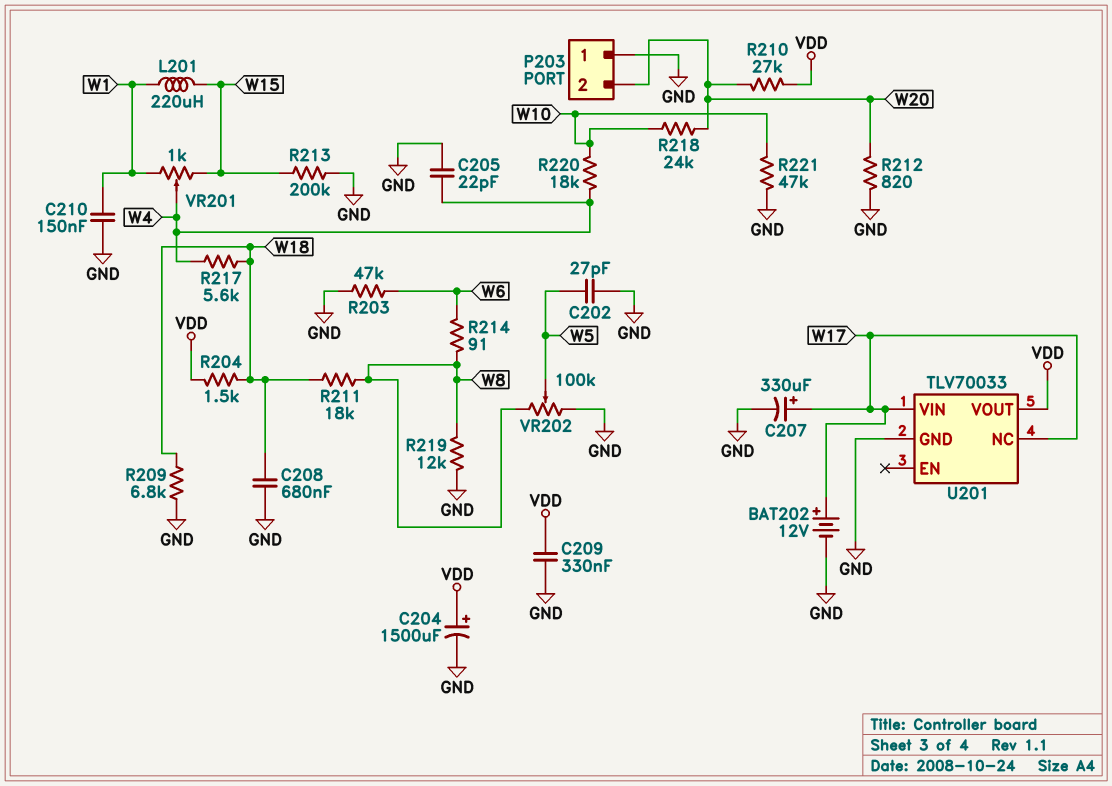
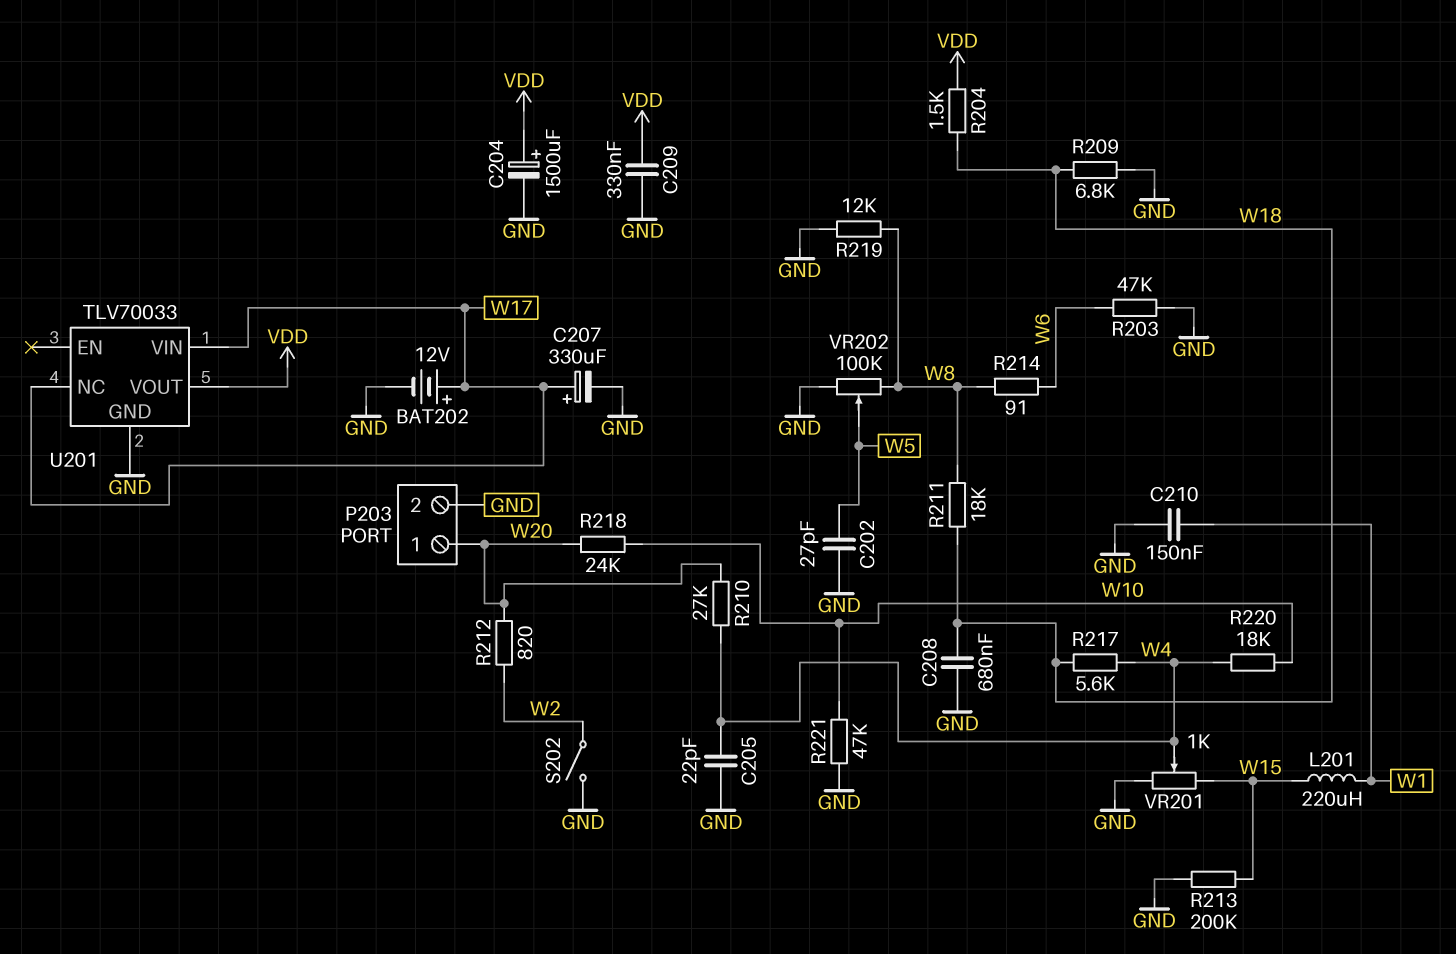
P203 pin 1: GND -> W20
P203 pin 2: W20 -> GND
R210: 27k (VDD, W20) -> 27k (W4, W20)
R212: 820 (GND, W20) -> 820 (W2, W20)
S202: none -> switch (GND, W2)
VR201: 1k (W1, W15, wiper W4) -> 1k (GND, W15, wiper W4)

